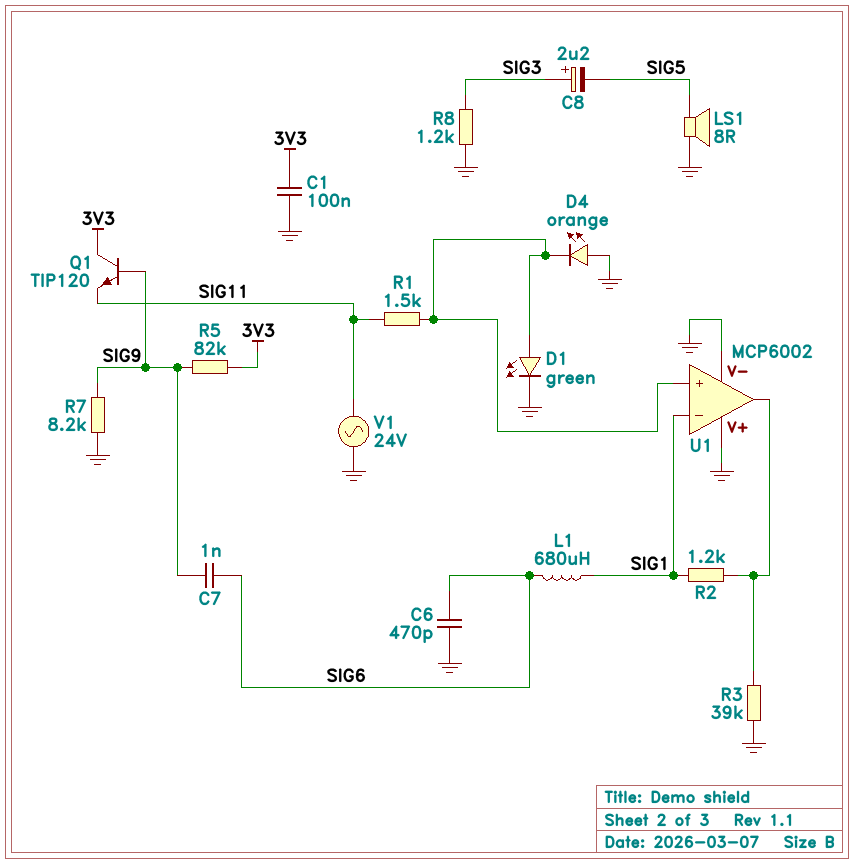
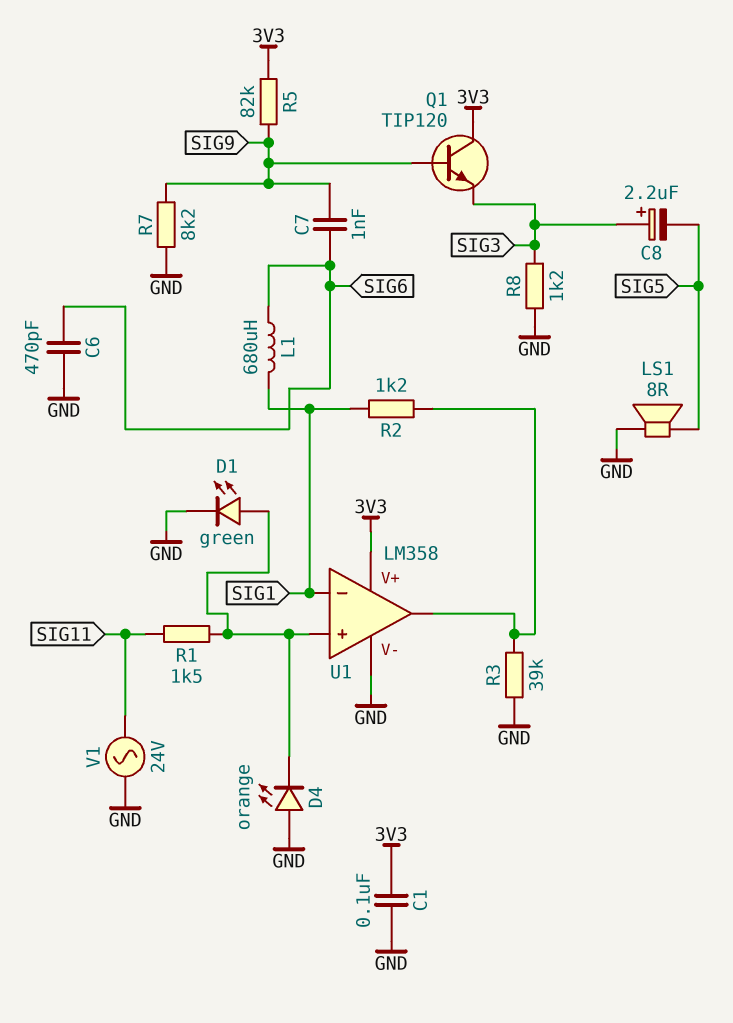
Q1: NPN TIP120 (B SIG9, C 3V3, E SIG11) -> NPN TIP120 (B SIG9, C 3V3, E SIG3)
U1: MCP6002 -> LM358
U1 pin V+: GND -> 3V3

